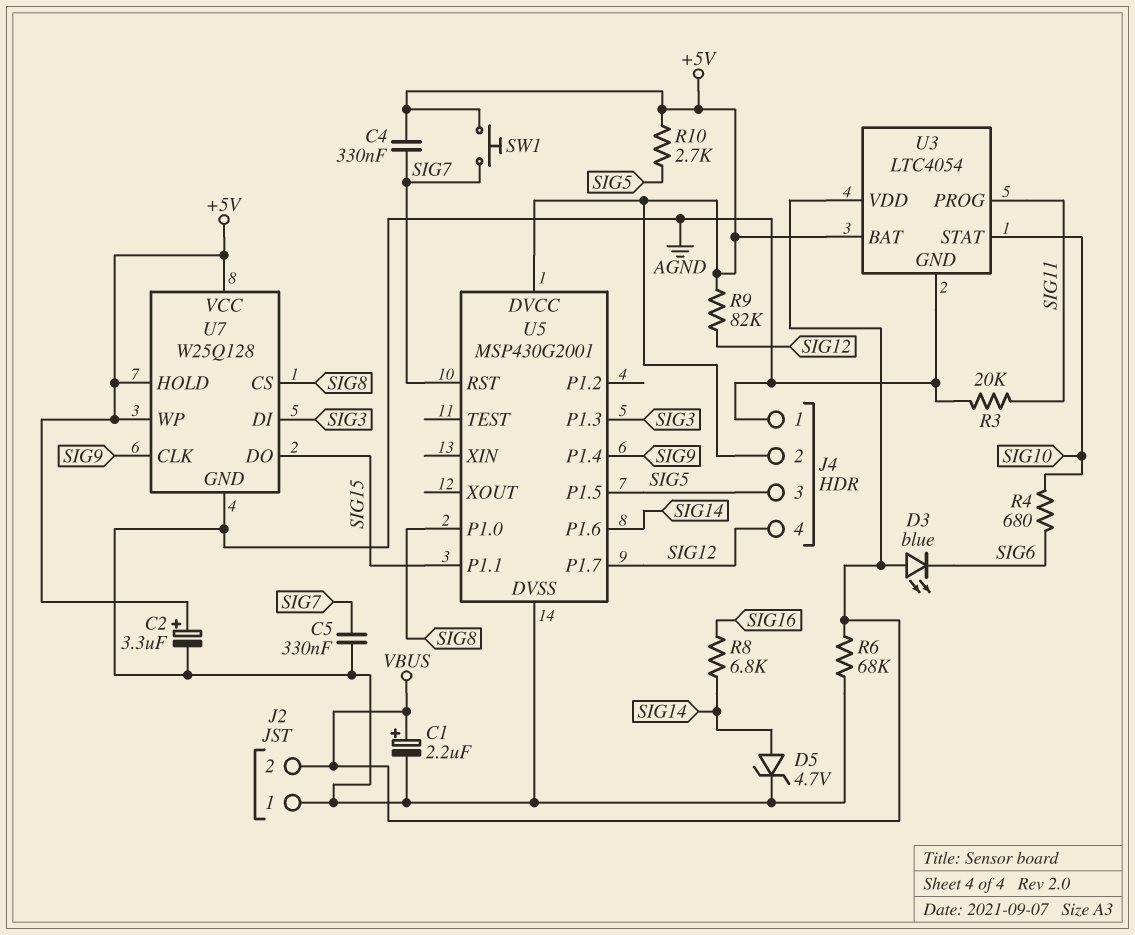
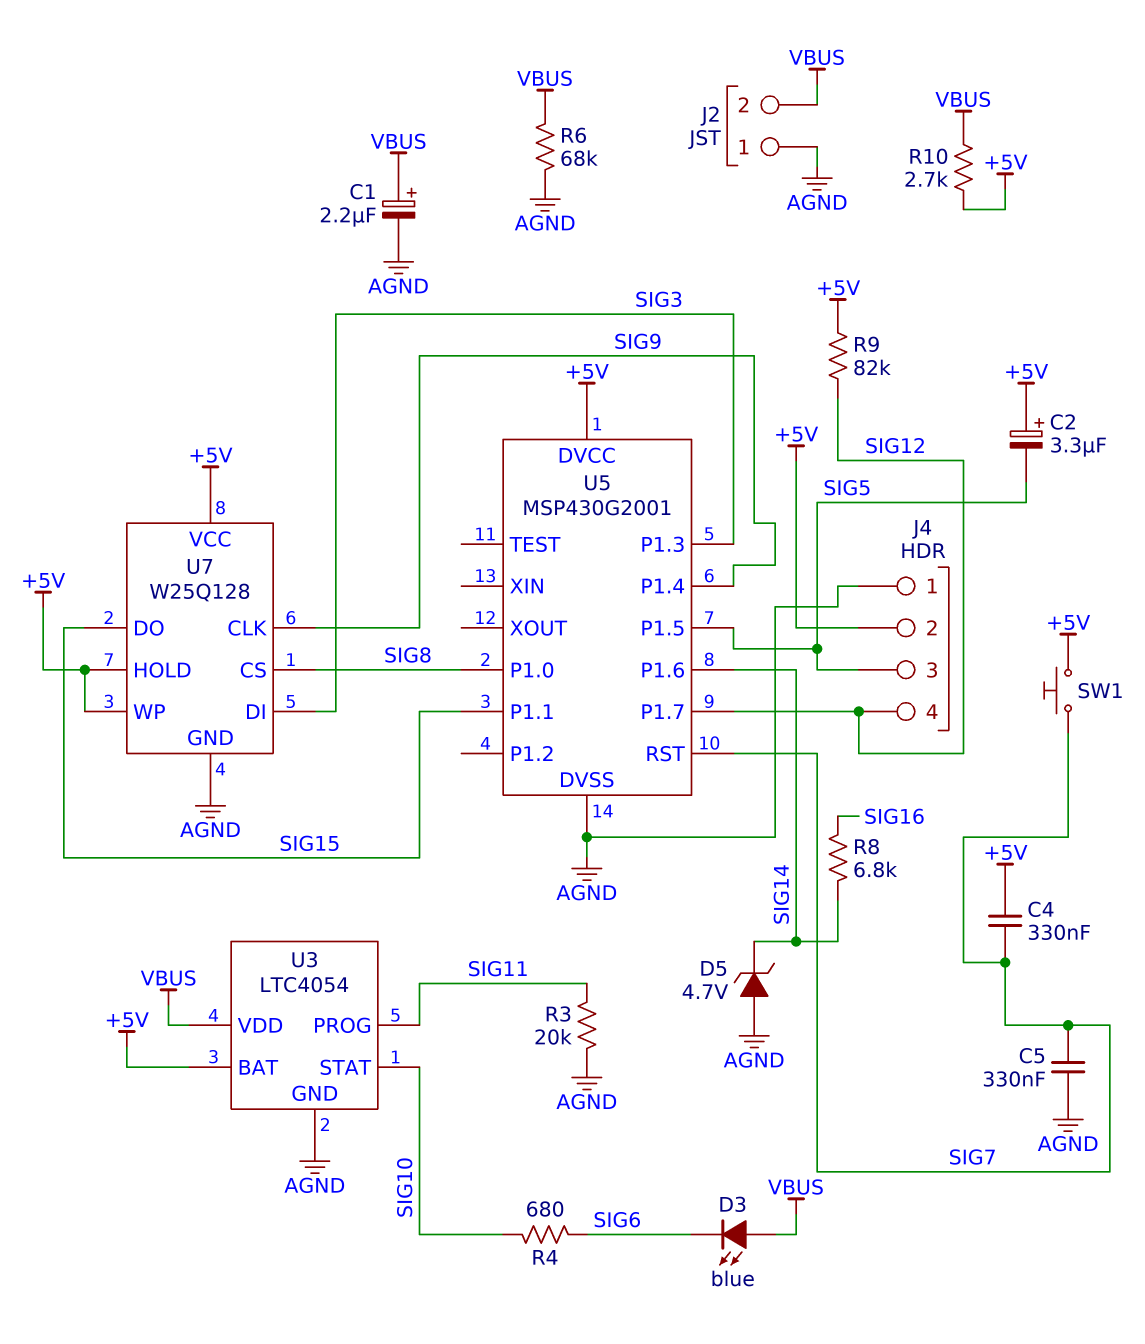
C2: 3.3uF (plus +5V, minus AGND) -> 3.3uF (plus +5V, minus SIG5)
D5: zener 4.7V (A SIG14, K AGND) -> zener 4.7V (A AGND, K SIG14)
R10: 2.7k (+5V, SIG5) -> 2.7k (+5V, VBUS)

